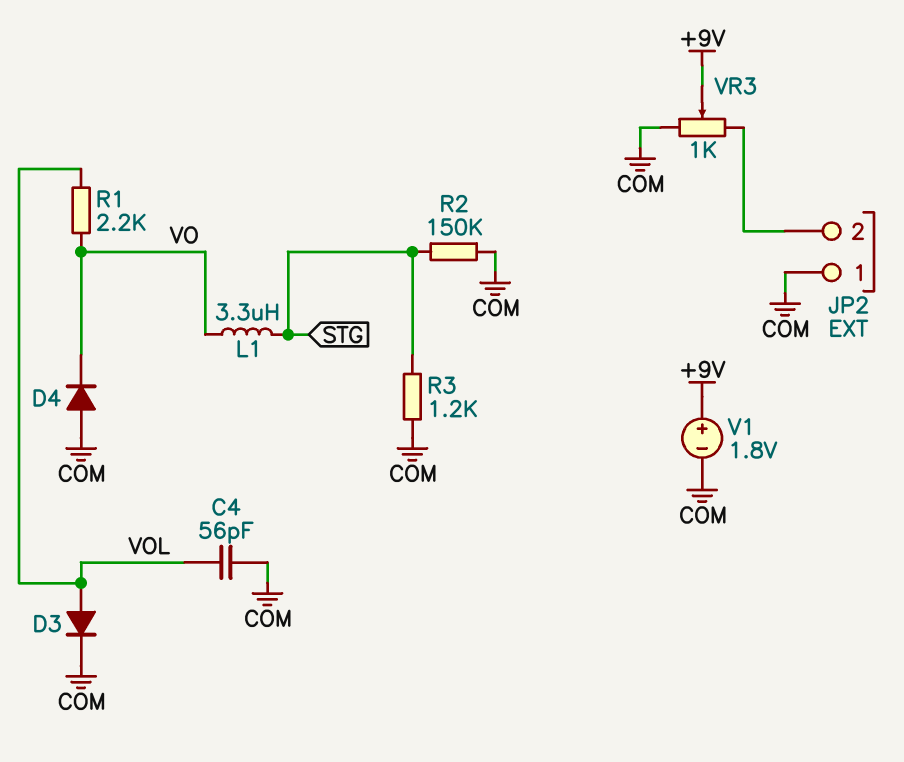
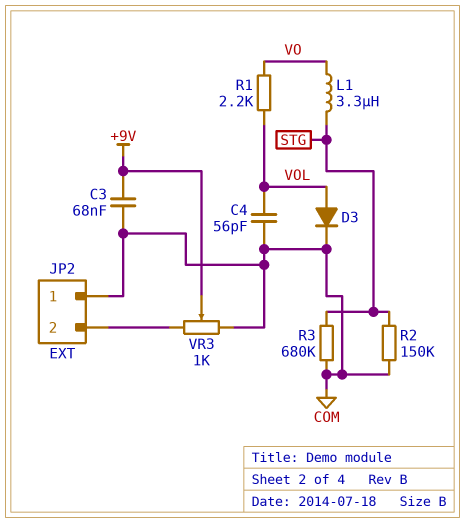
C3: none -> 68nF (+9V, COM)
D4: diode (A COM, K VO) -> none
R3: 1.2k (COM, STG) -> 680k (COM, STG)
V1: 1.8V (plus +9V, minus COM) -> none

